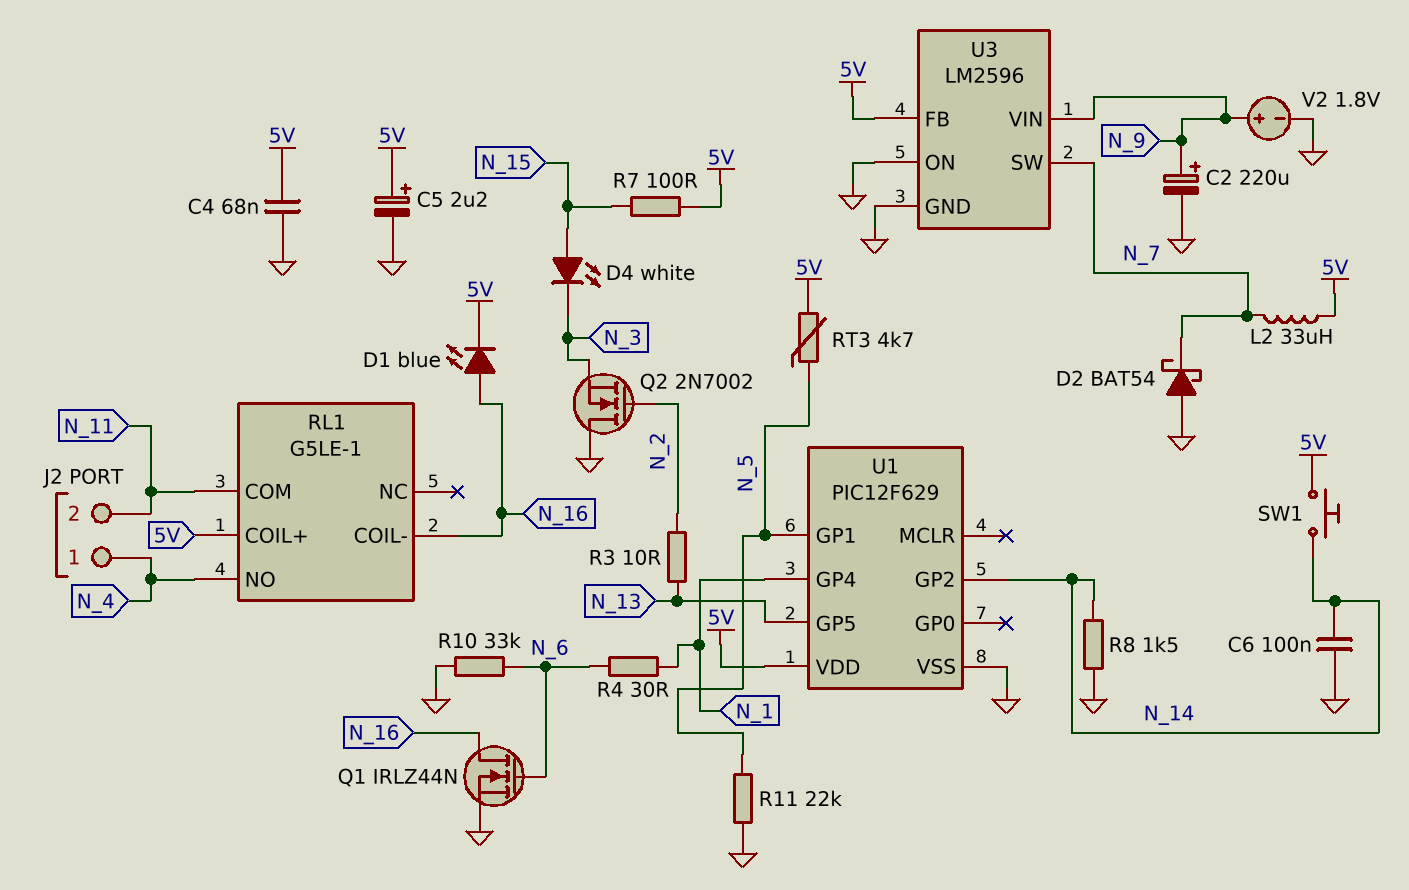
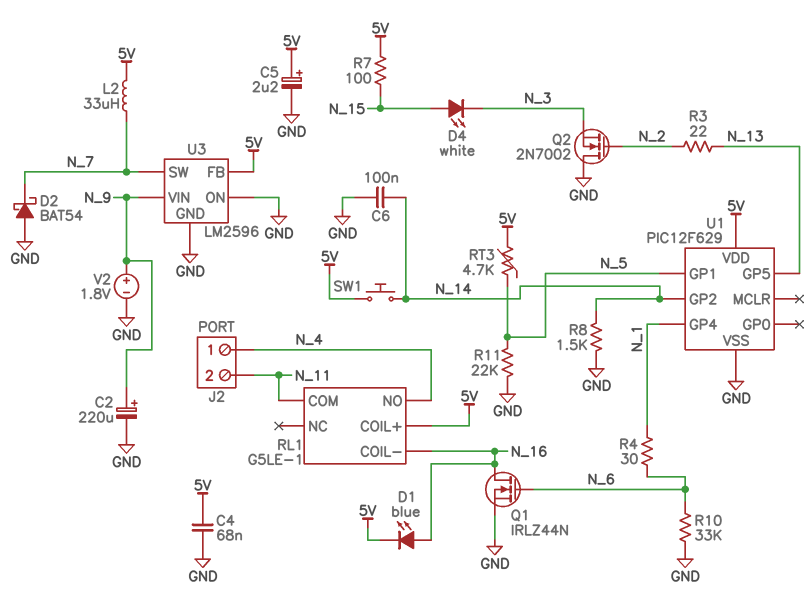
R3: 10 (N_2, N_13) -> 22 (N_2, N_13)

